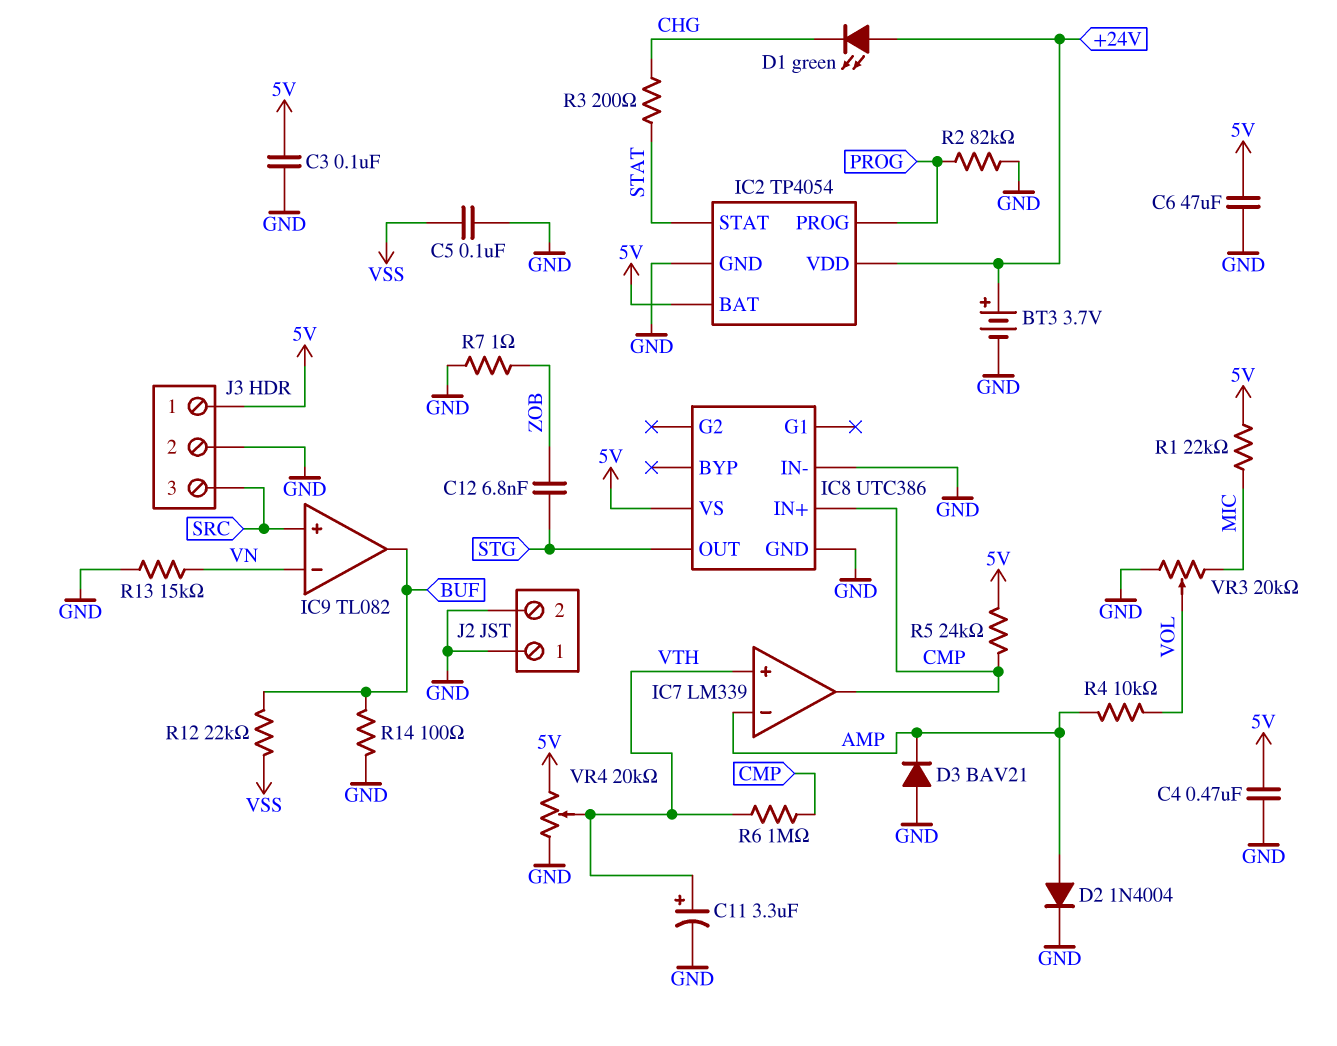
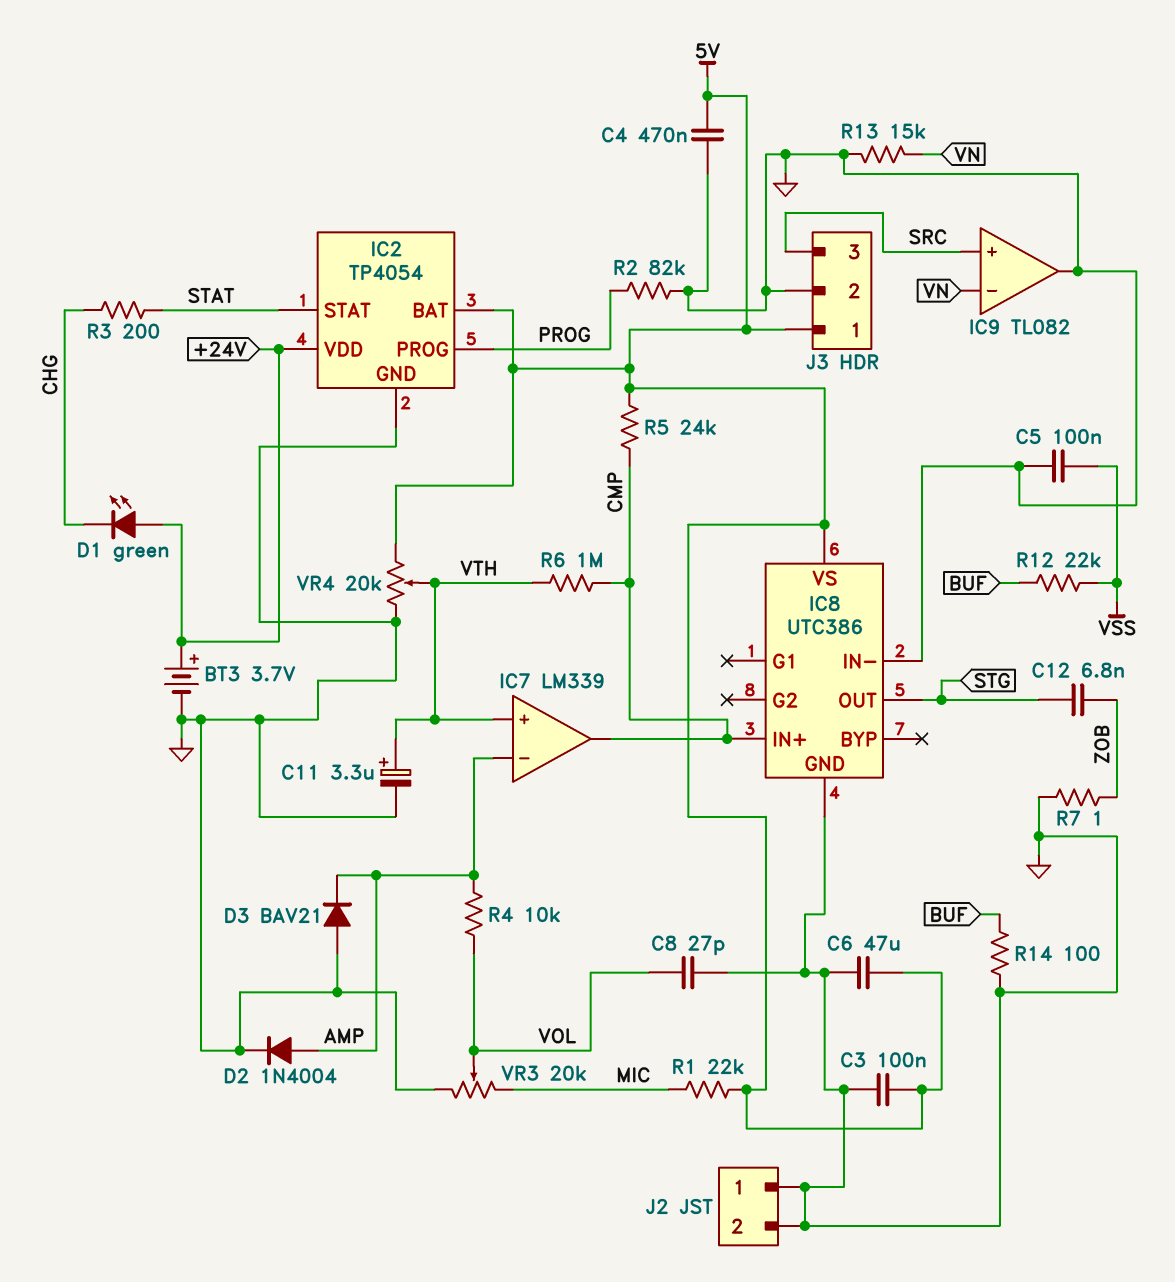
C8: none -> 27pF (GND, VOL)
IC9 pin out: BUF -> GND

